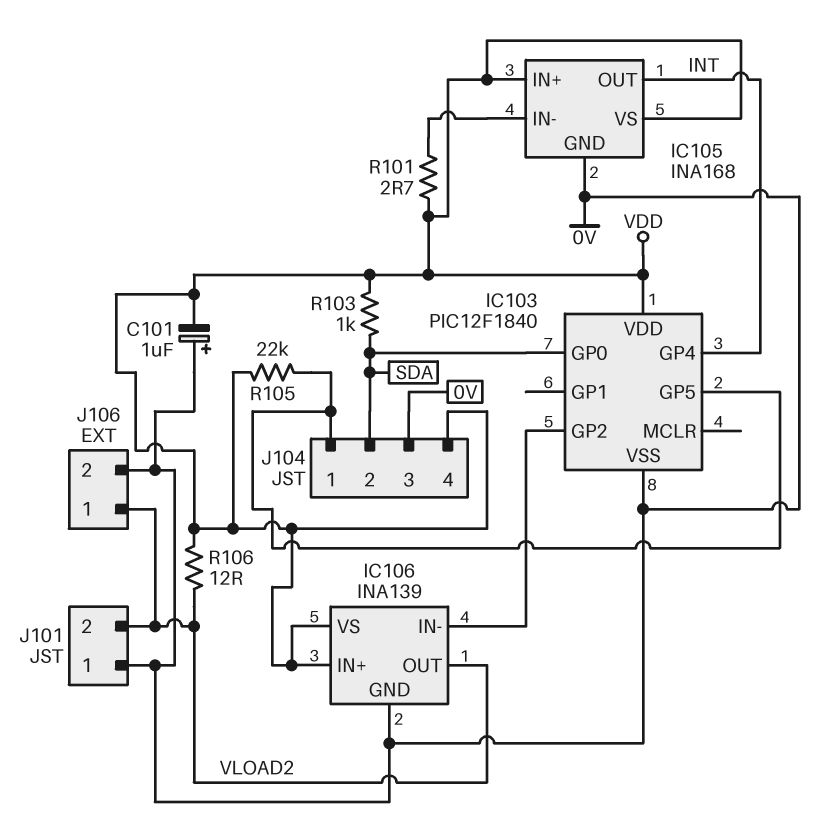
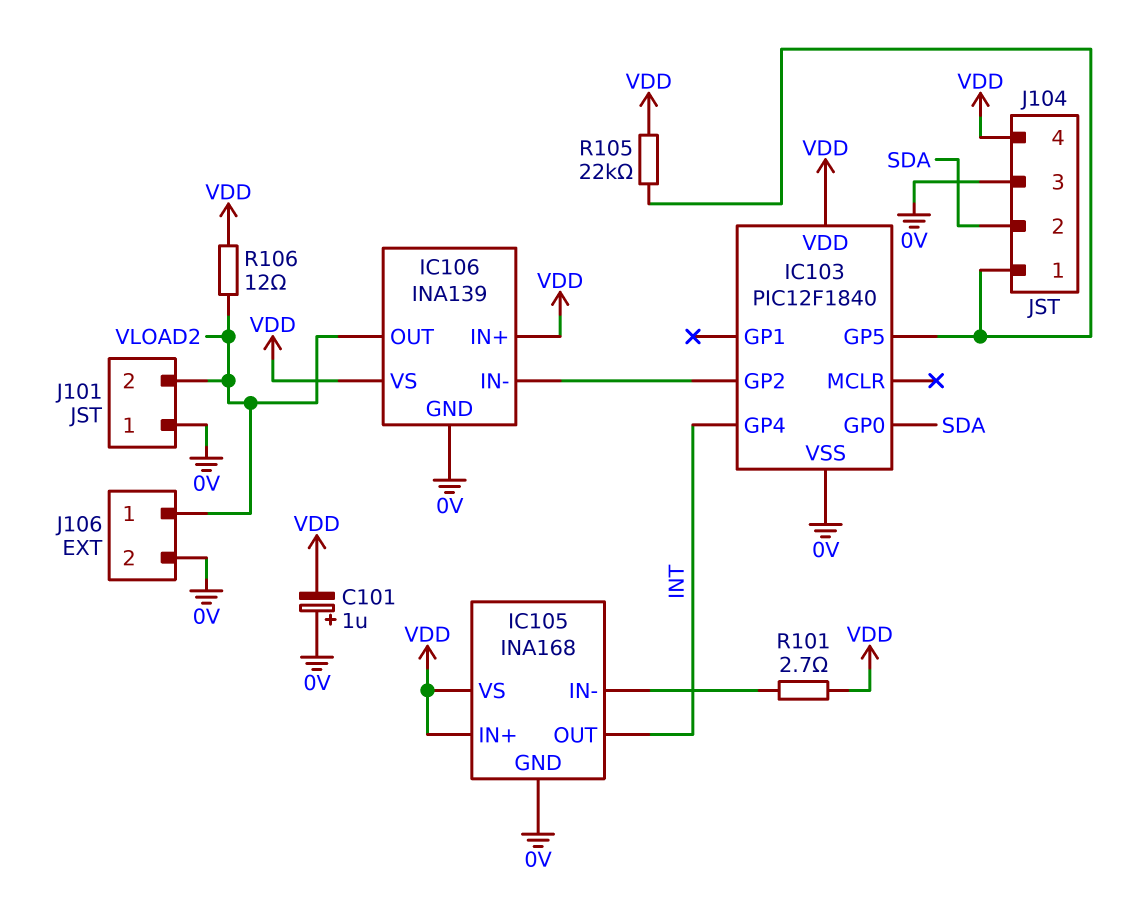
R103: 1k (SDA, VDD) -> none

